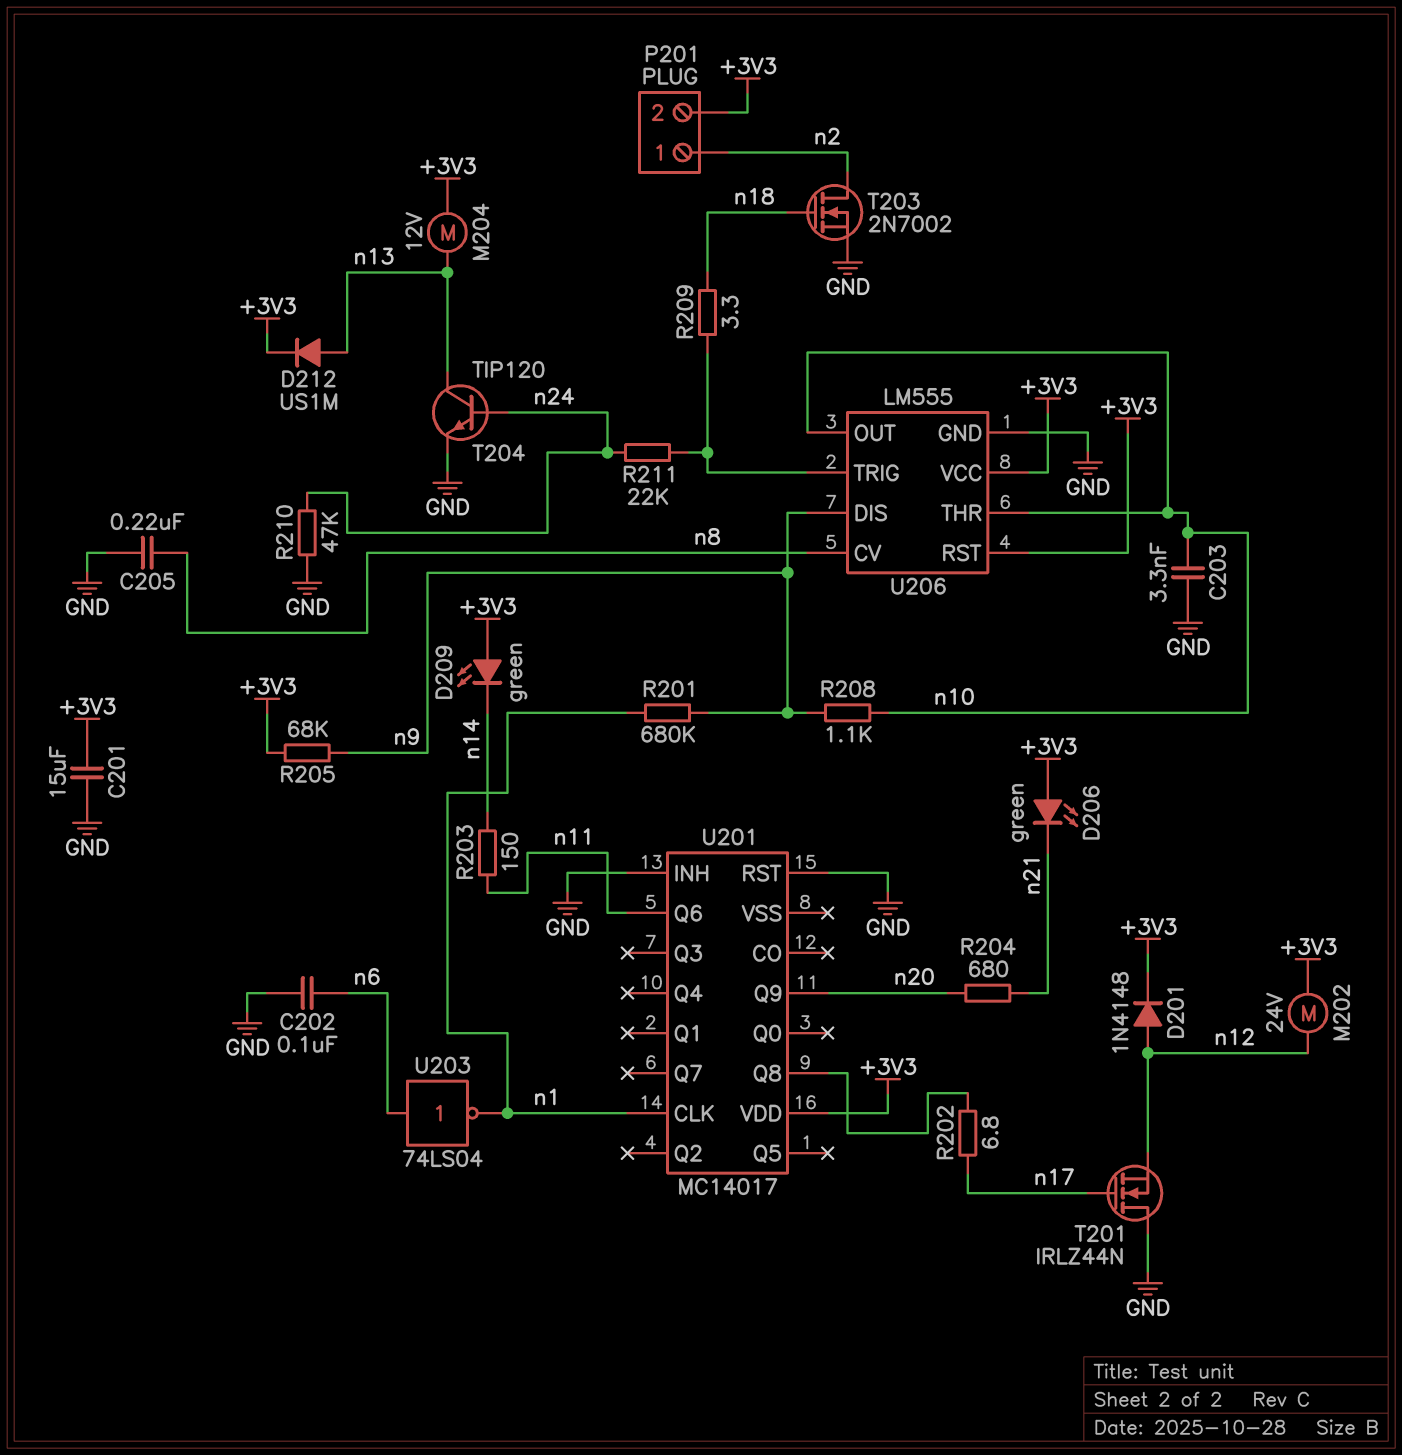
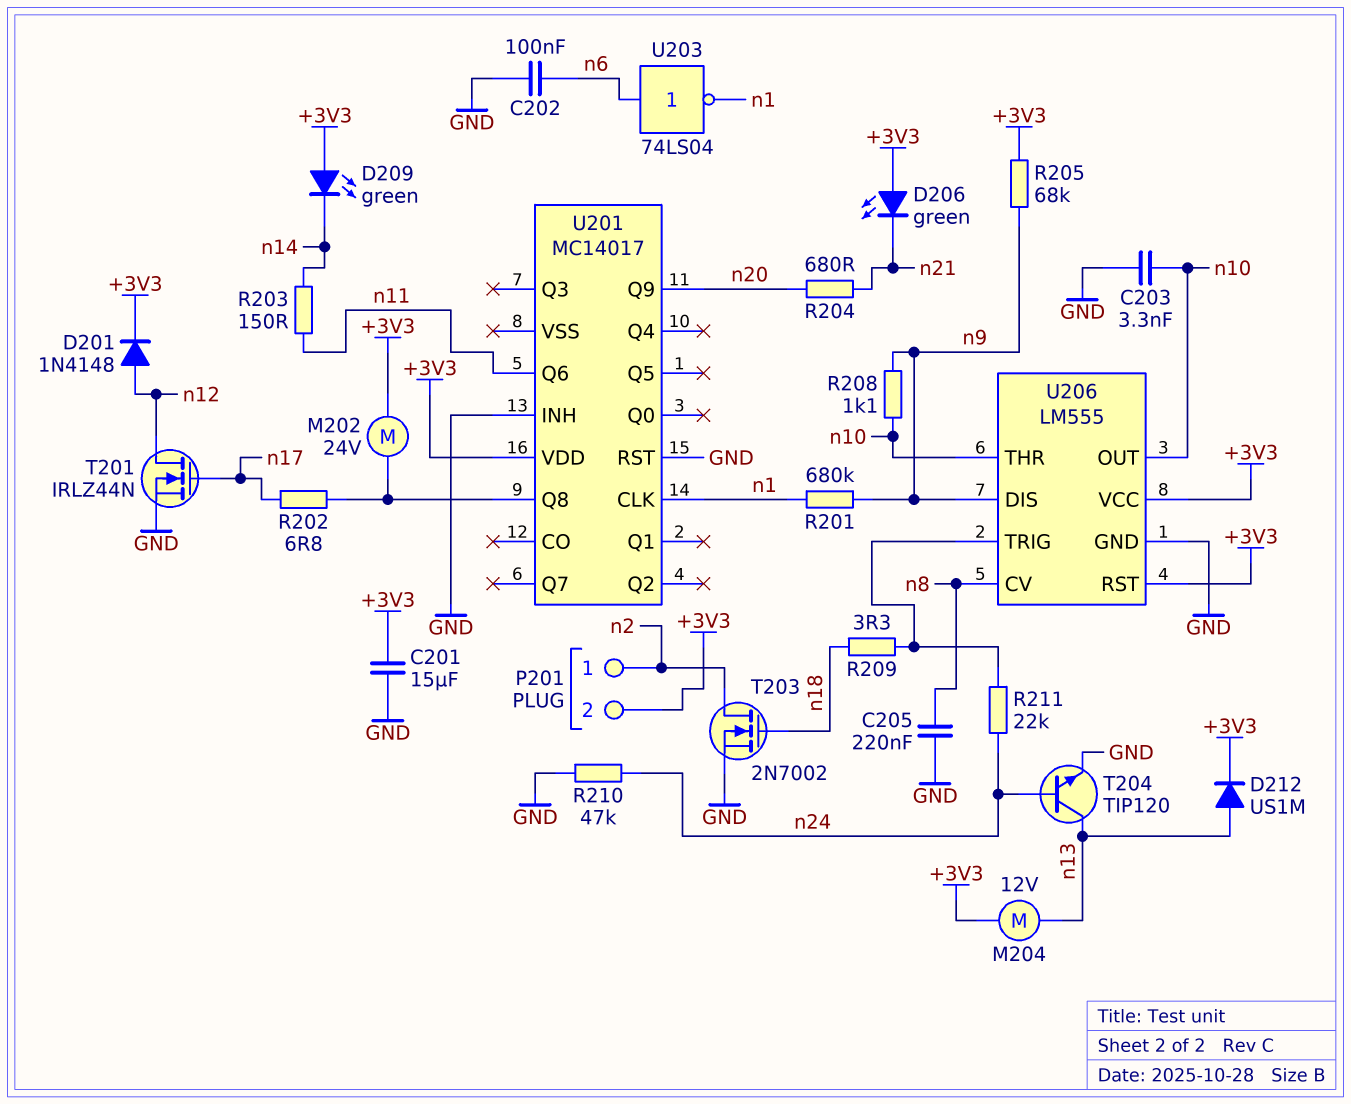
M202: motor 24V (+3V3, n12) -> motor 24V (+3V3, U201/Q8)
T201: NMOS IRLZ44N (G n17, D GND, S n12) -> NMOS IRLZ44N (G n17, D n12, S GND)

